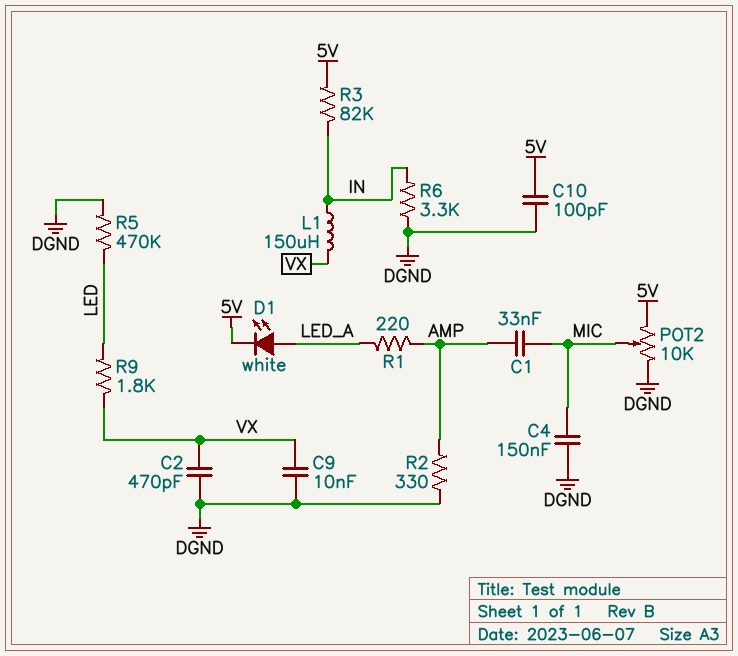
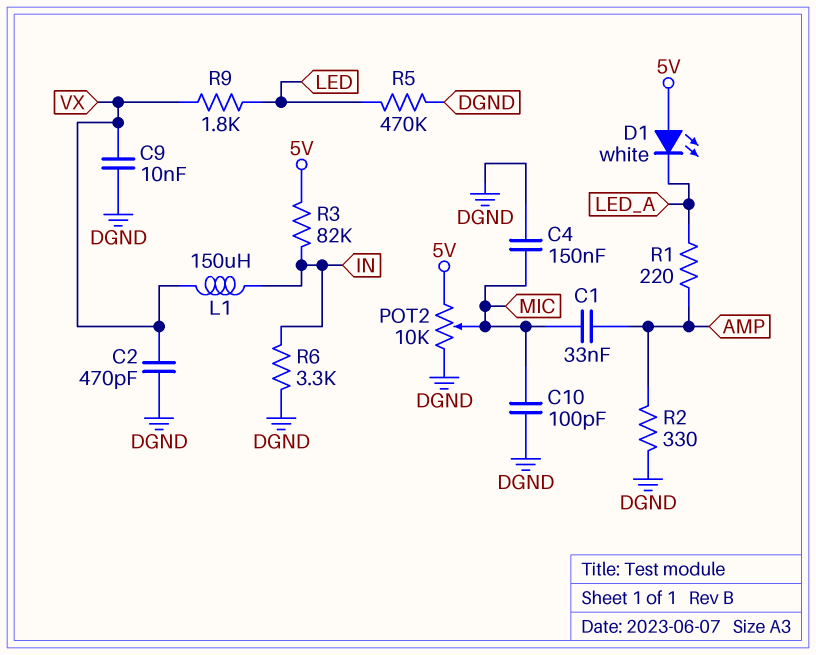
C10: 100pF (5V, DGND) -> 100pF (DGND, MIC)
D1: LED white (A LED_A, K 5V) -> LED white (A 5V, K LED_A)

